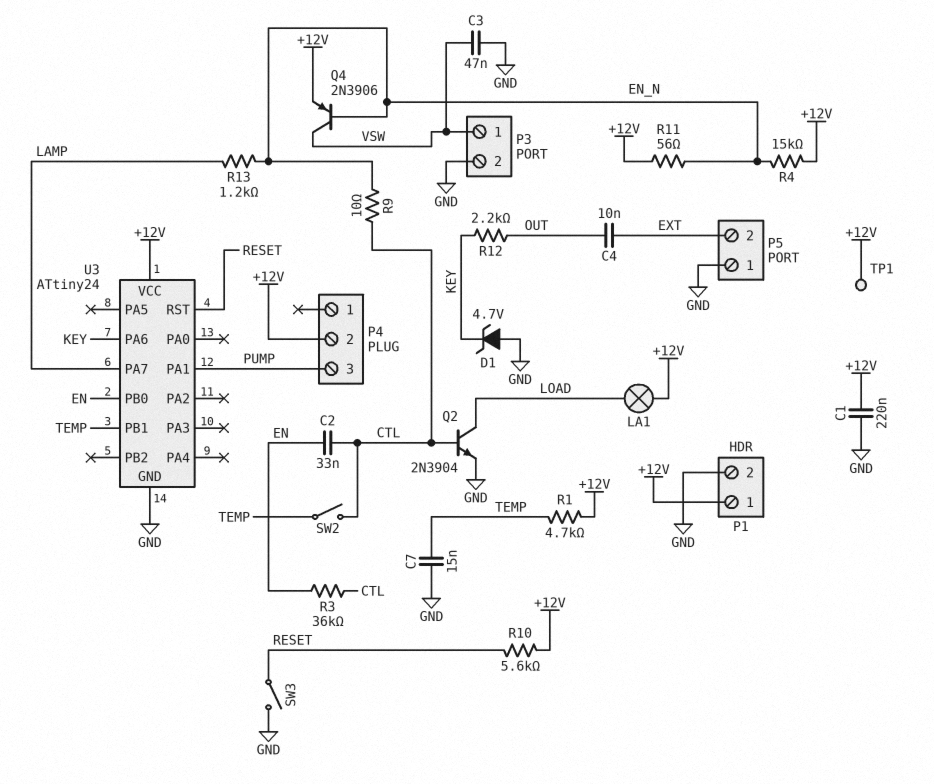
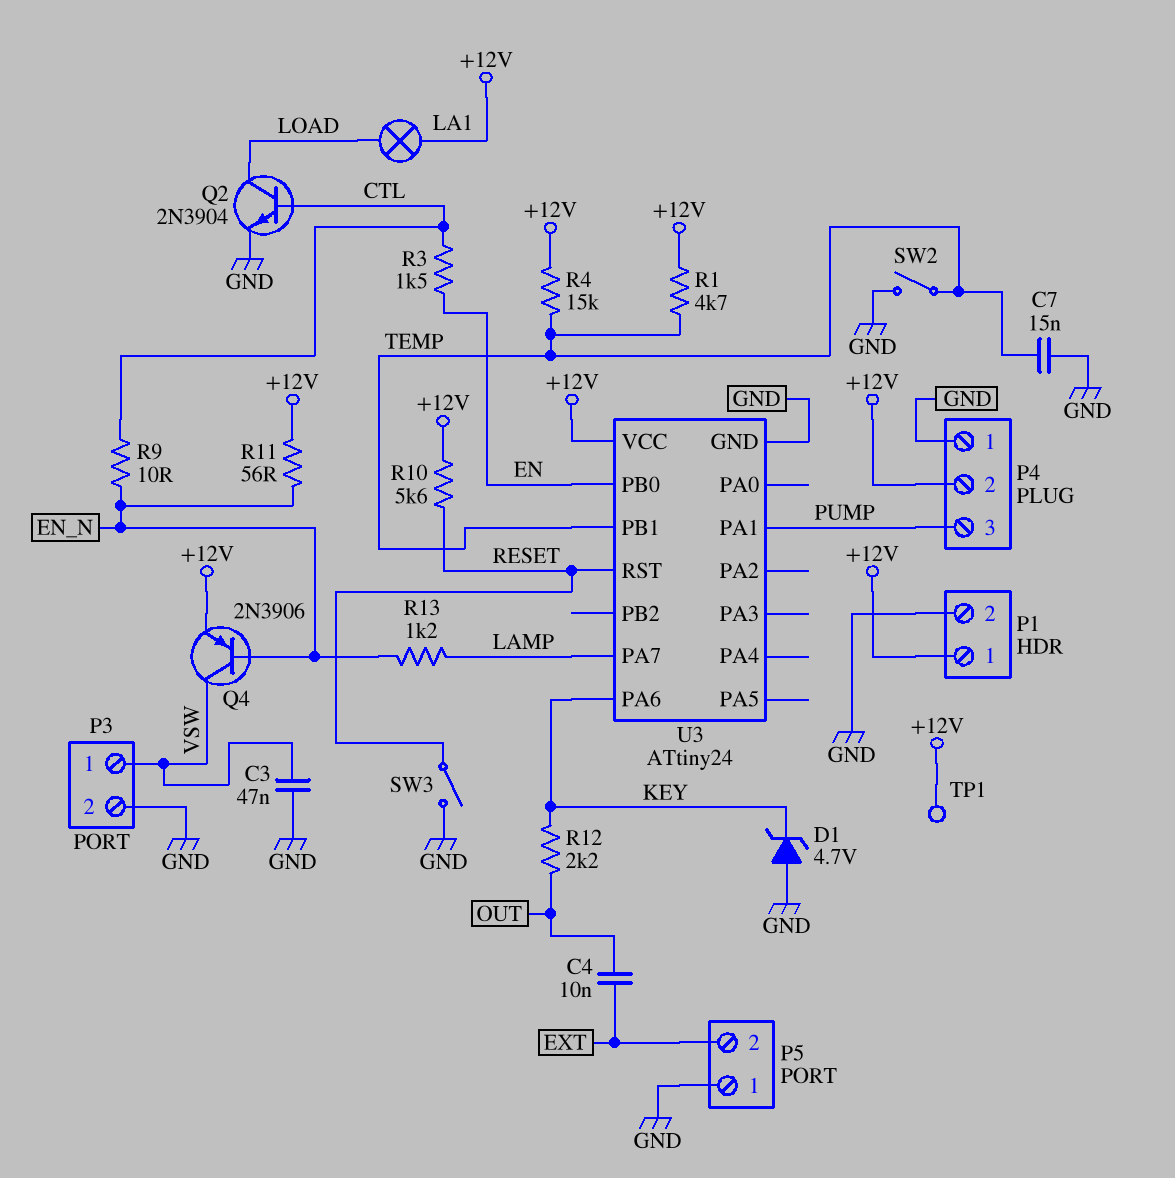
C1: 220nF (+12V, GND) -> none
C2: 33nF (CTL, EN) -> none
P4 pin 1: none -> GND
R3: 36k (CTL, EN) -> 1.5k (CTL, EN)
R4: 15k (+12V, EN_N) -> 15k (+12V, TEMP)
SW2: switch (CTL, TEMP) -> switch (GND, TEMP)

